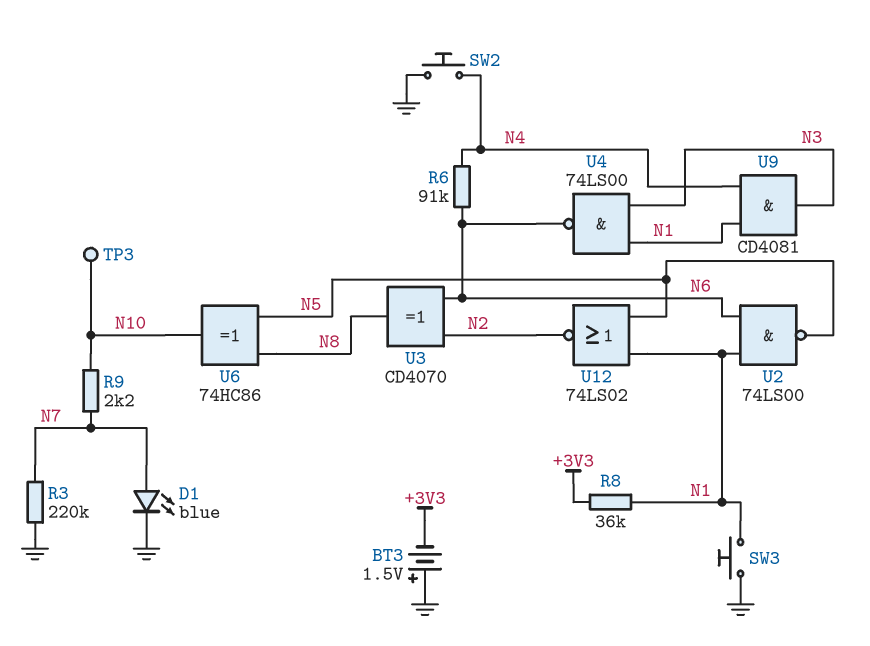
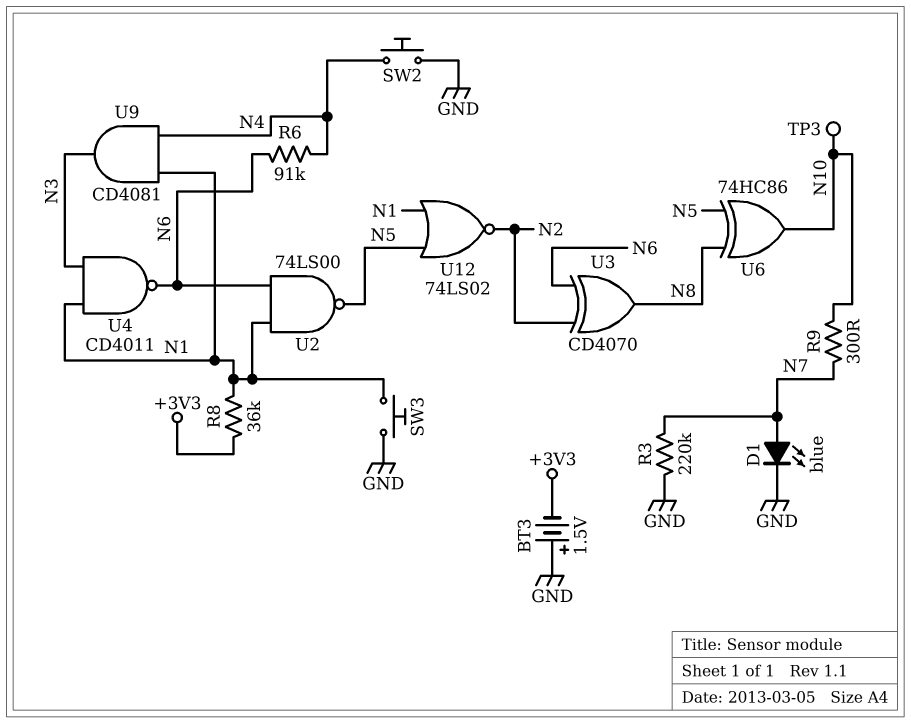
R9: 2.2k (N7, N10) -> 300 (N7, N10)
U4: NAND 74LS00 (in N1, in N3, out N6) -> NAND CD4011 (in N1, in N3, out N6)

